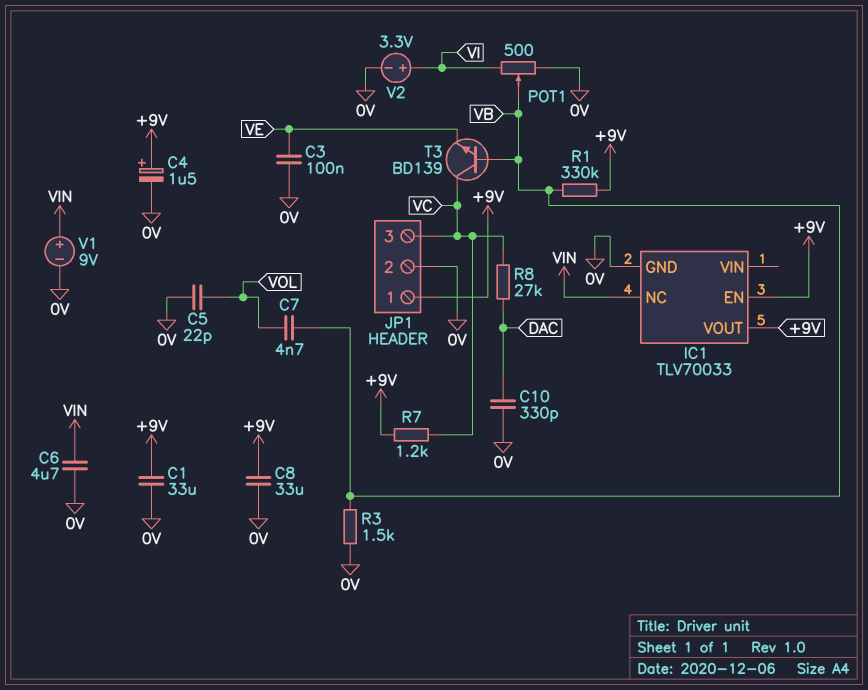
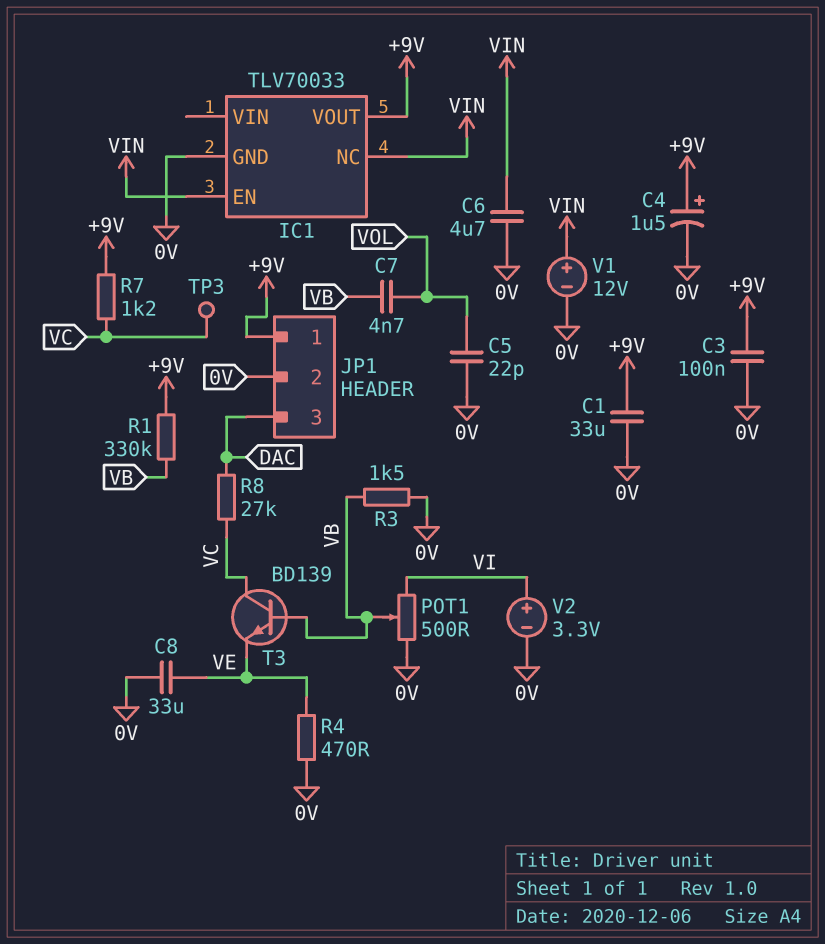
C3: 100nF (0V, VE) -> 100nF (+9V, 0V)
C8: 33uF (+9V, 0V) -> 33uF (0V, VE)
C10: 330pF (0V, DAC) -> none
IC1 pin EN: +9V -> VIN
JP1 pin 3: VC -> DAC
R4: none -> 470 (0V, VE)
TP3: none -> test point (VC)
V1: 9V (plus VIN, minus 0V) -> 12V (plus VIN, minus 0V)

